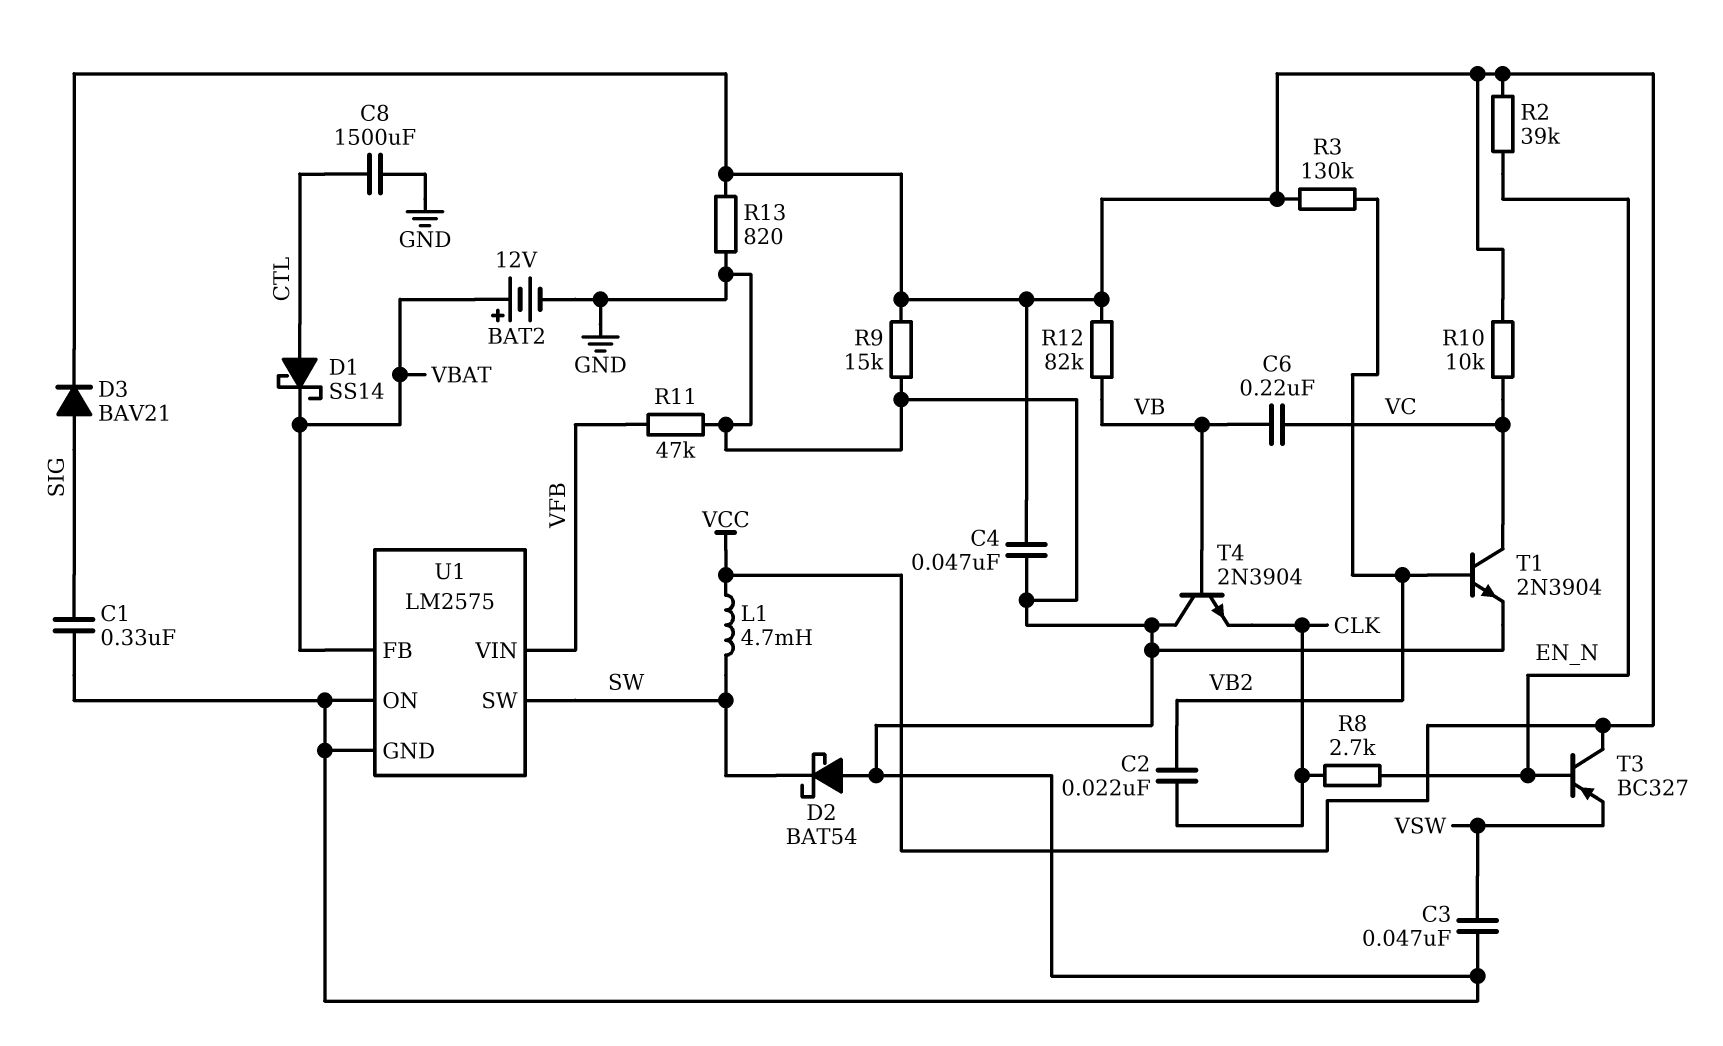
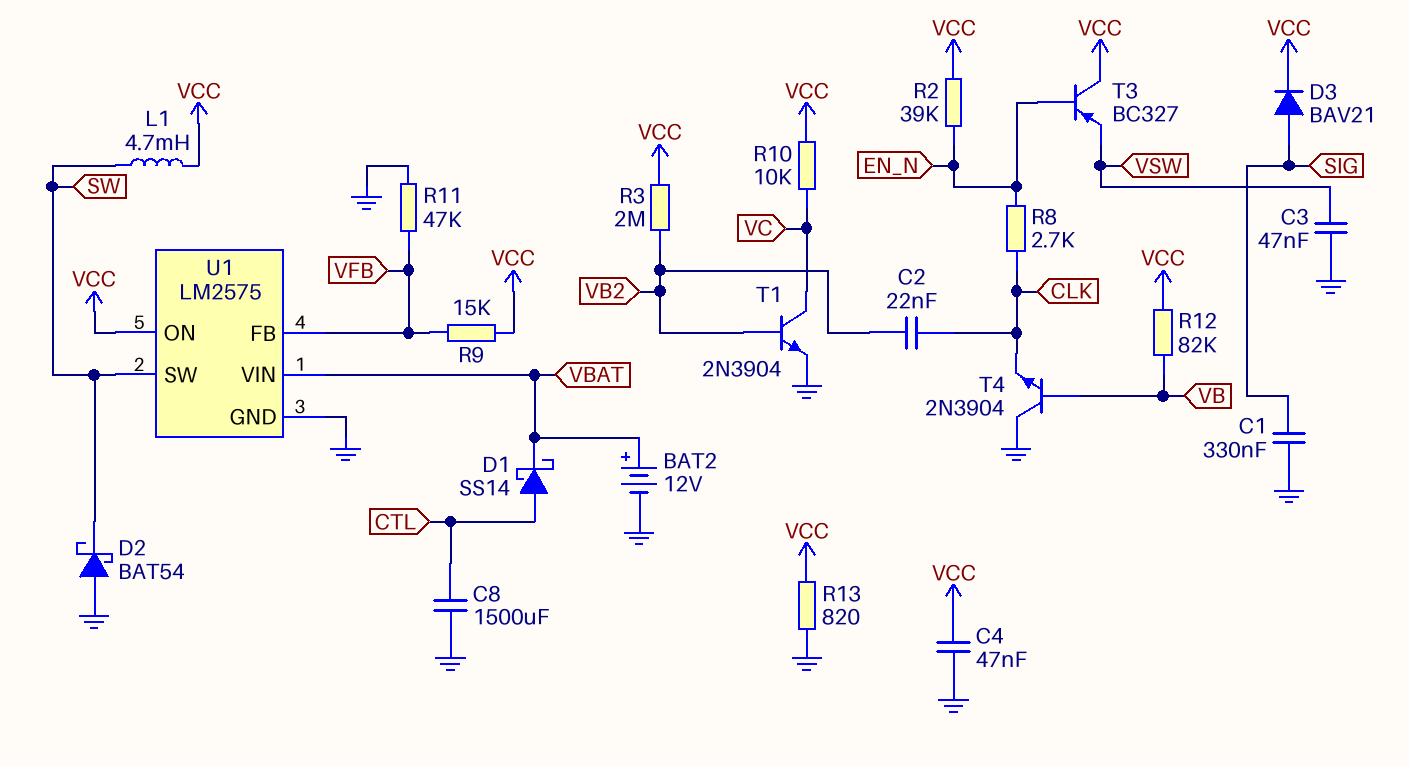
C6: 220nF (VB, VC) -> none
R3: 130k (VB2, VCC) -> 2M (VB2, VCC)
R9: 15k (GND, VCC) -> 15k (VCC, VFB)
U1 pin FB: VBAT -> VFB
U1 pin ON: GND -> VCC
U1 pin VIN: VFB -> VBAT

